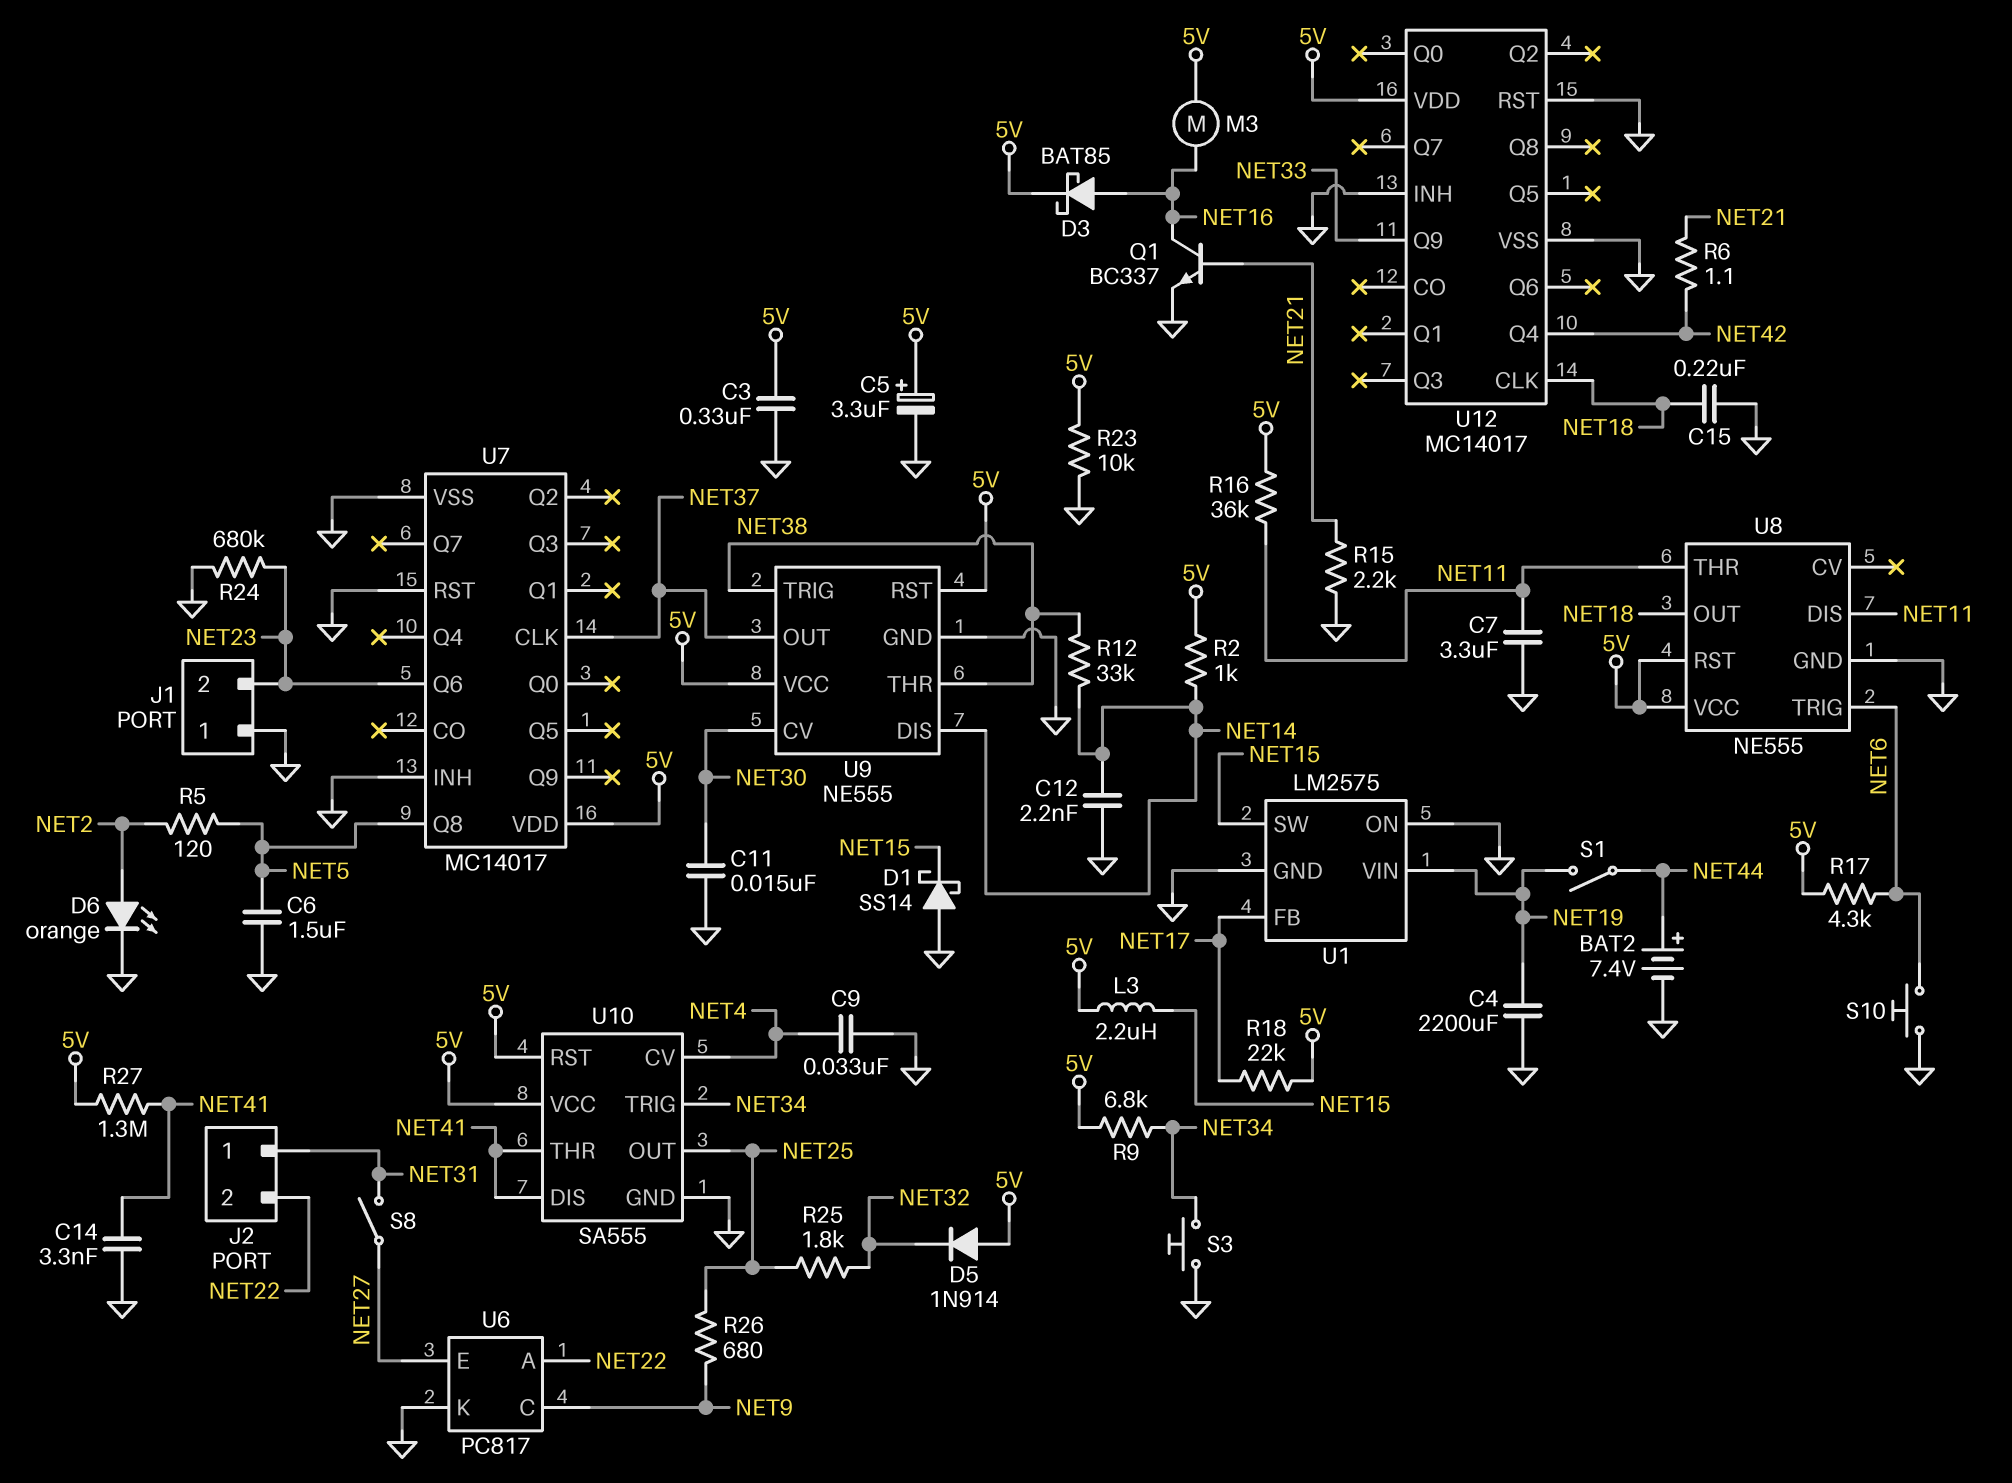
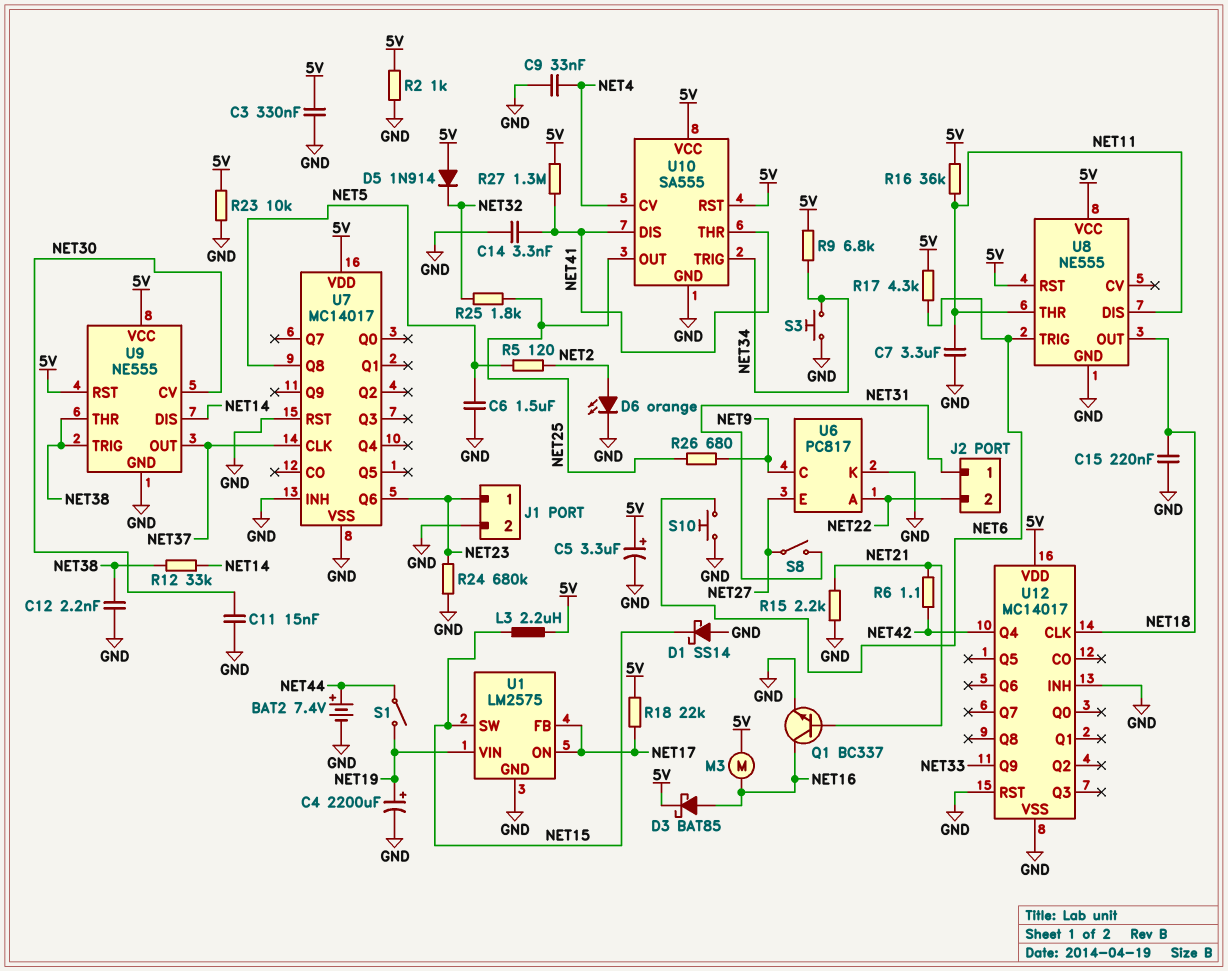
C4: 2200uF (GND, NET19) -> 2200uF (plus NET19, minus GND)
C12: 2.2nF (GND, NET14) -> 2.2nF (GND, NET38)
J1 pin 1: GND -> NET23
J1 pin 2: NET23 -> GND
R2: 1k (5V, NET14) -> 1k (5V, GND)
U1 pin ON: GND -> NET17

